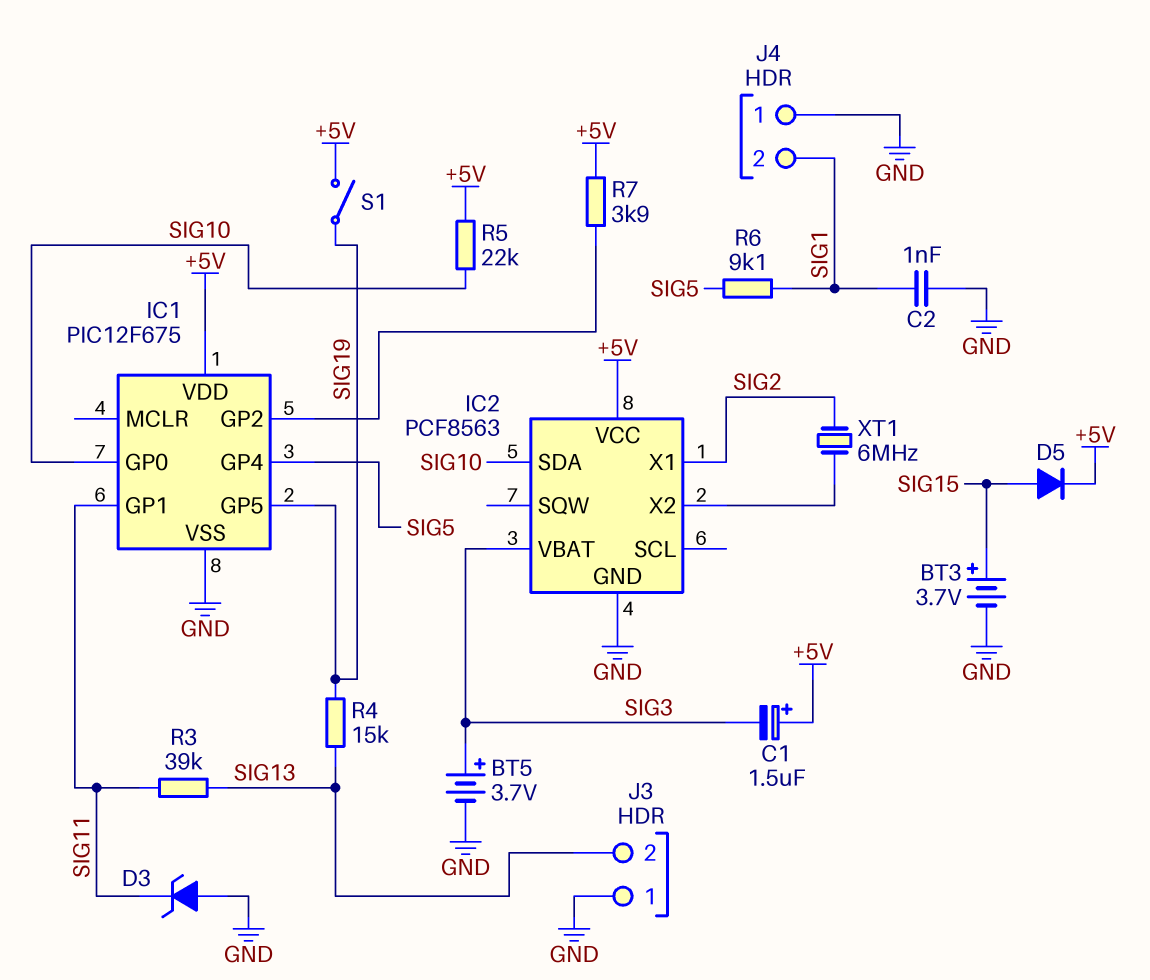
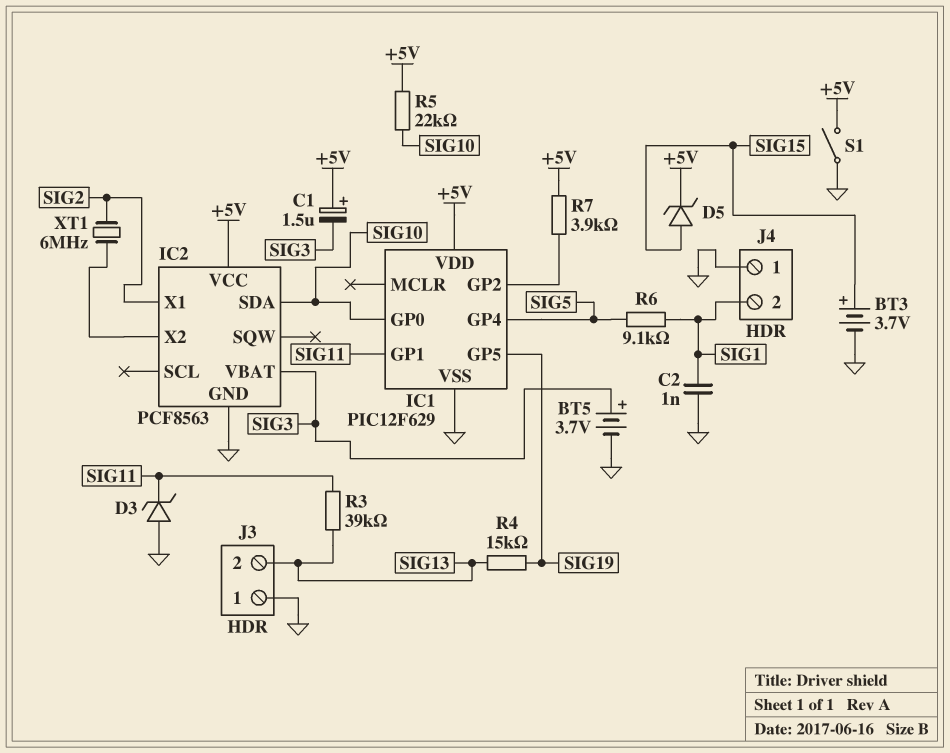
D5: diode (A SIG15, K +5V) -> zener (A SIG15, K +5V)
IC1: PIC12F675 -> PIC12F629
S1: switch (+5V, SIG19) -> switch (+5V, GND)

